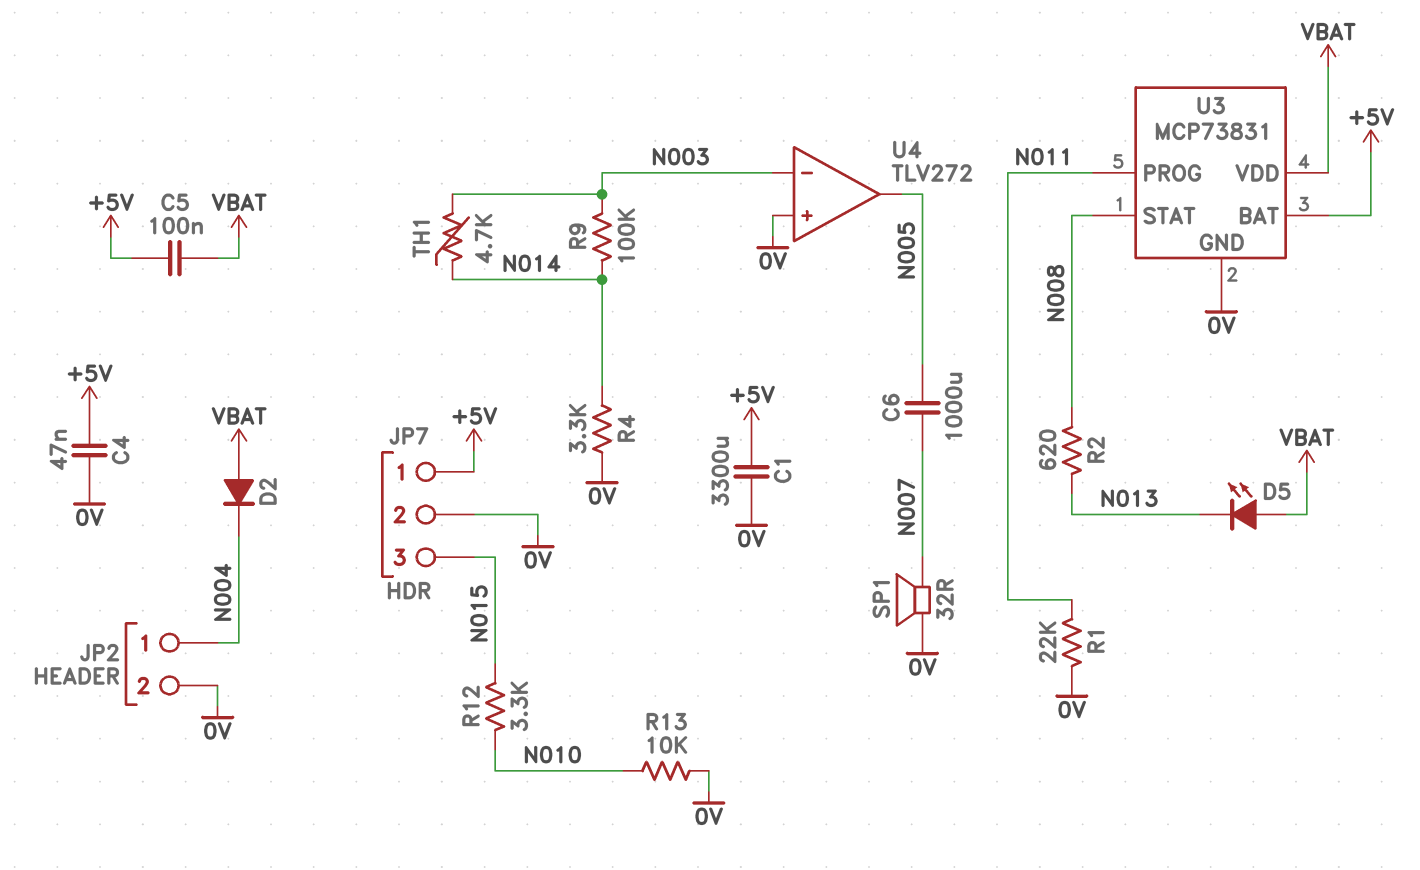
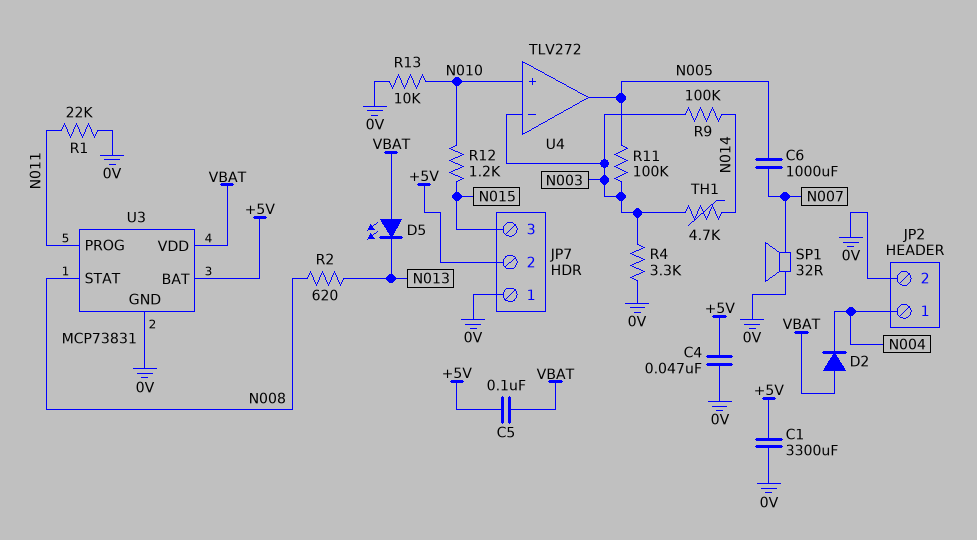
JP7 pin 1: +5V -> 0V
JP7 pin 2: 0V -> +5V
R4: 3.3k (0V, N014) -> 3.3k (0V, N003)
R11: none -> 100k (N003, N005)
R12: 3.3k (N010, N015) -> 1.2k (N010, N015)
U4 pin in+: 0V -> N010

